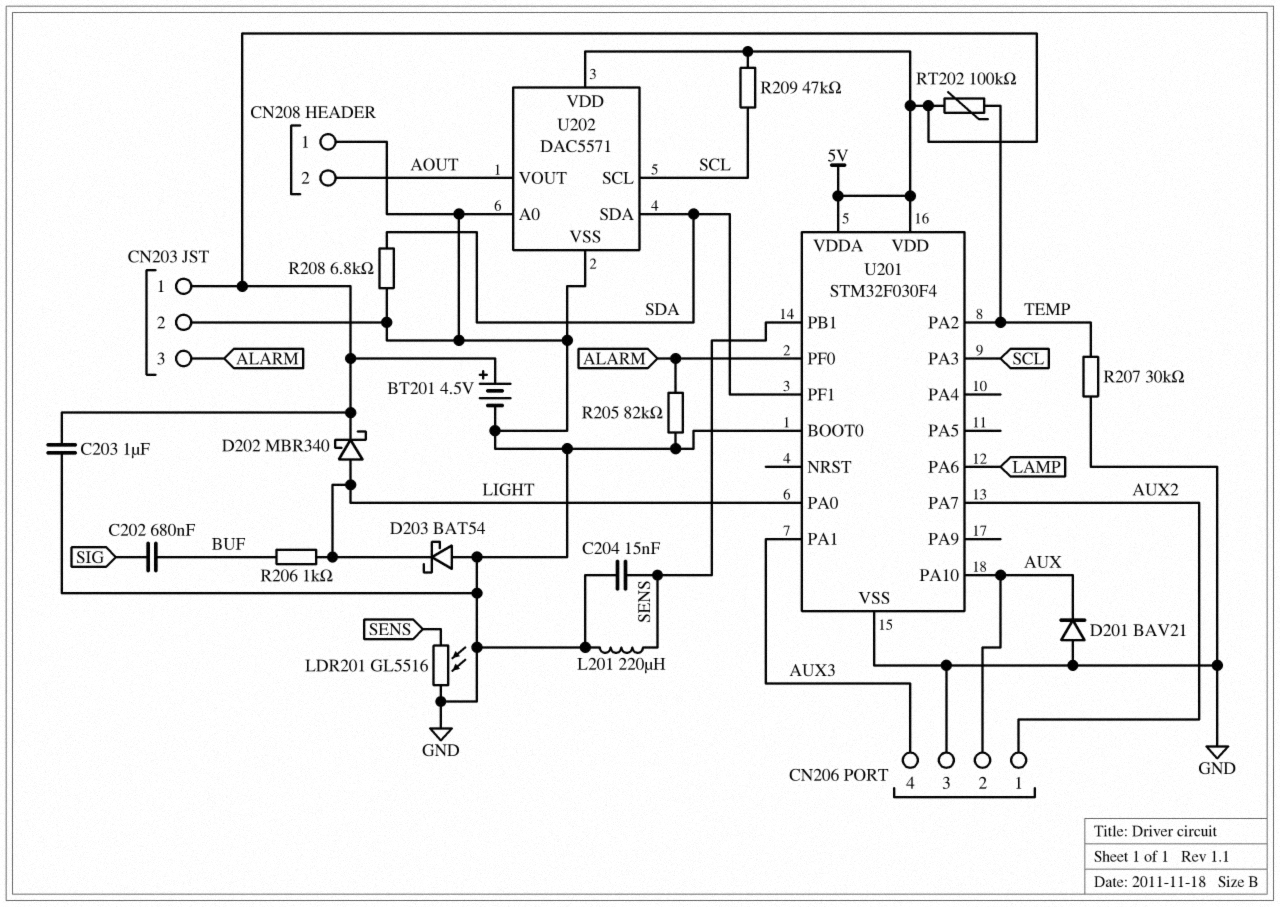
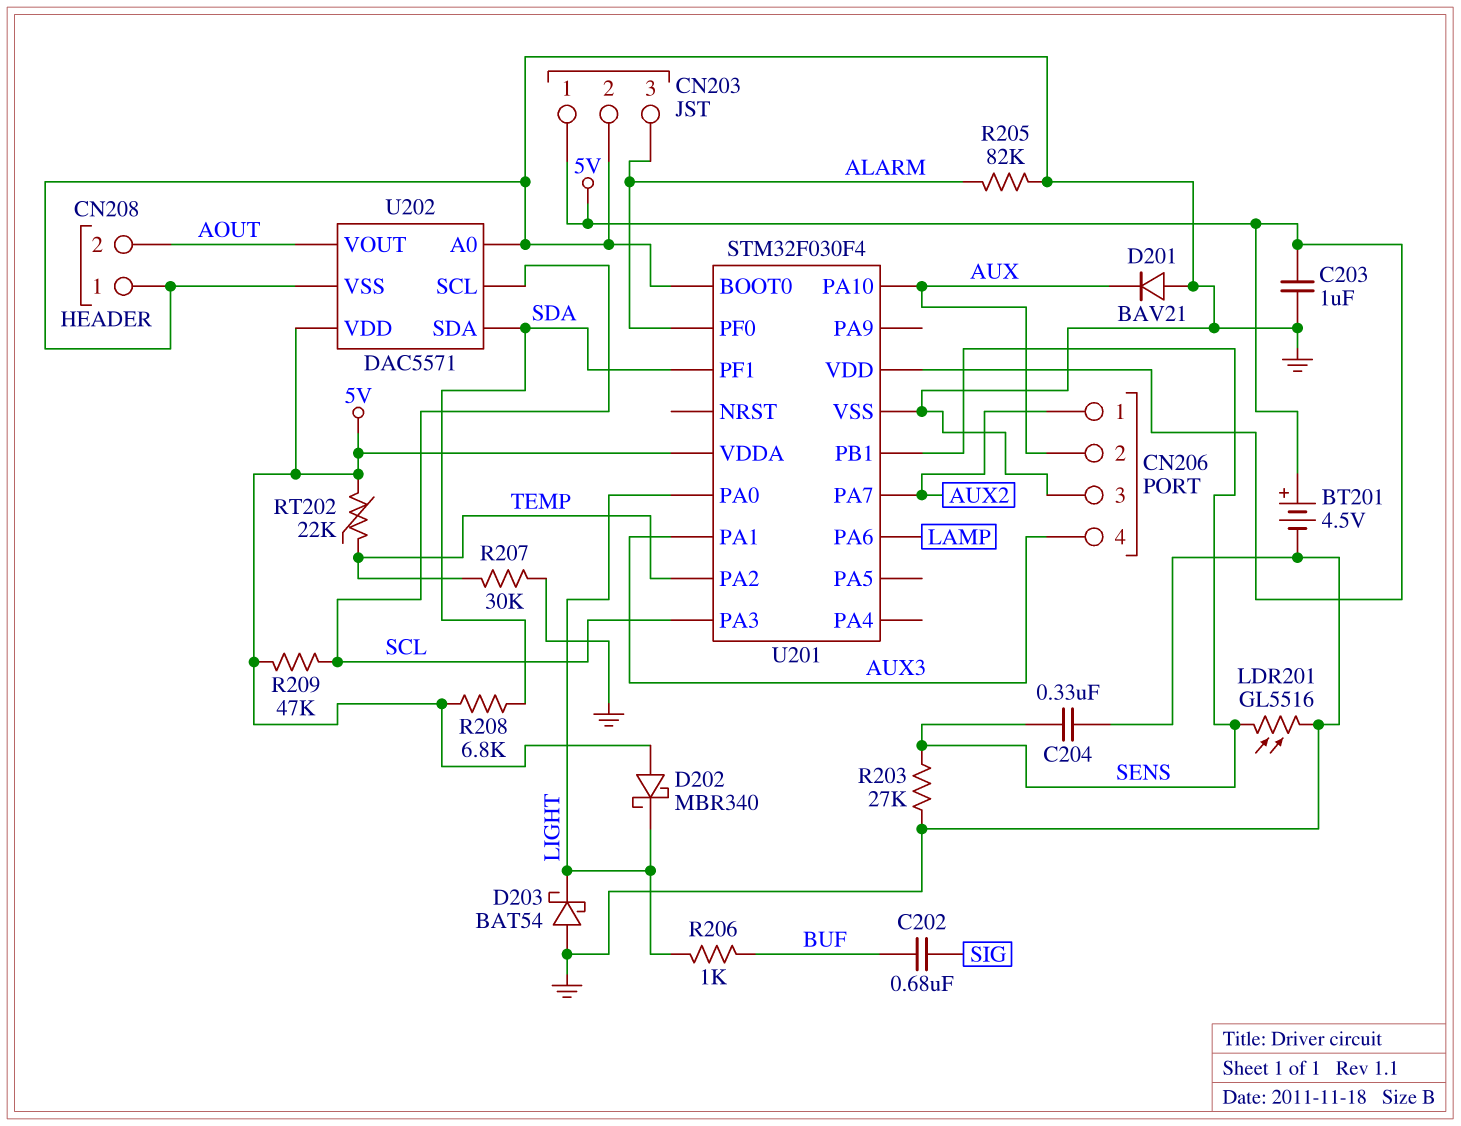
C204: 15nF (GND, SENS) -> 330nF (GND, SENS)
D202: schottky MBR340 (A LIGHT, K 5V) -> schottky MBR340 (A 5V, K LIGHT)
L201: 220uH (GND, SENS) -> none
R203: none -> 27k (GND, SENS)
R208: 6.8k (GND, SDA) -> 6.8k (5V, SDA)
RT202: 100k (5V, TEMP) -> 22k (5V, TEMP)

